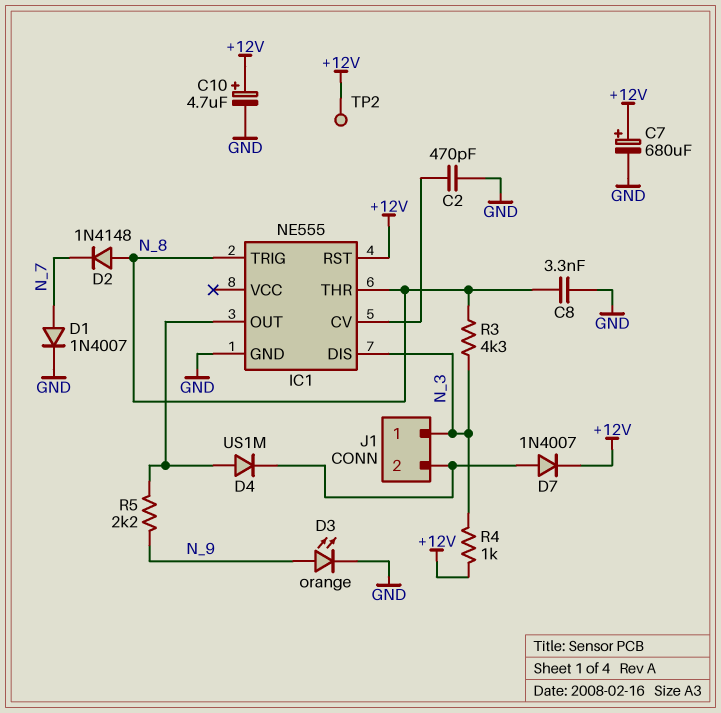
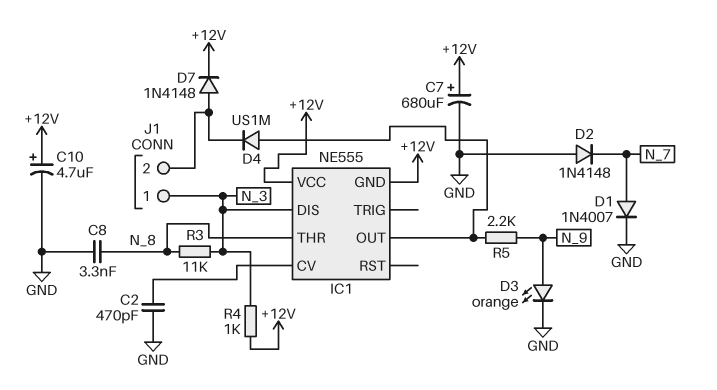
D2: diode 1N4148 (A N_8, K N_7) -> diode 1N4148 (A GND, K N_7)
D7: diode 1N4007 (A J1/2, K +12V) -> diode 1N4148 (A J1/2, K +12V)
IC1 pin GND: GND -> +12V
IC1 pin RST: +12V -> none
IC1 pin TRIG: N_8 -> none
IC1 pin VCC: none -> +12V
R3: 4.3k (N_3, N_8) -> 11k (N_3, N_8)
TP2: test point (+12V) -> none

